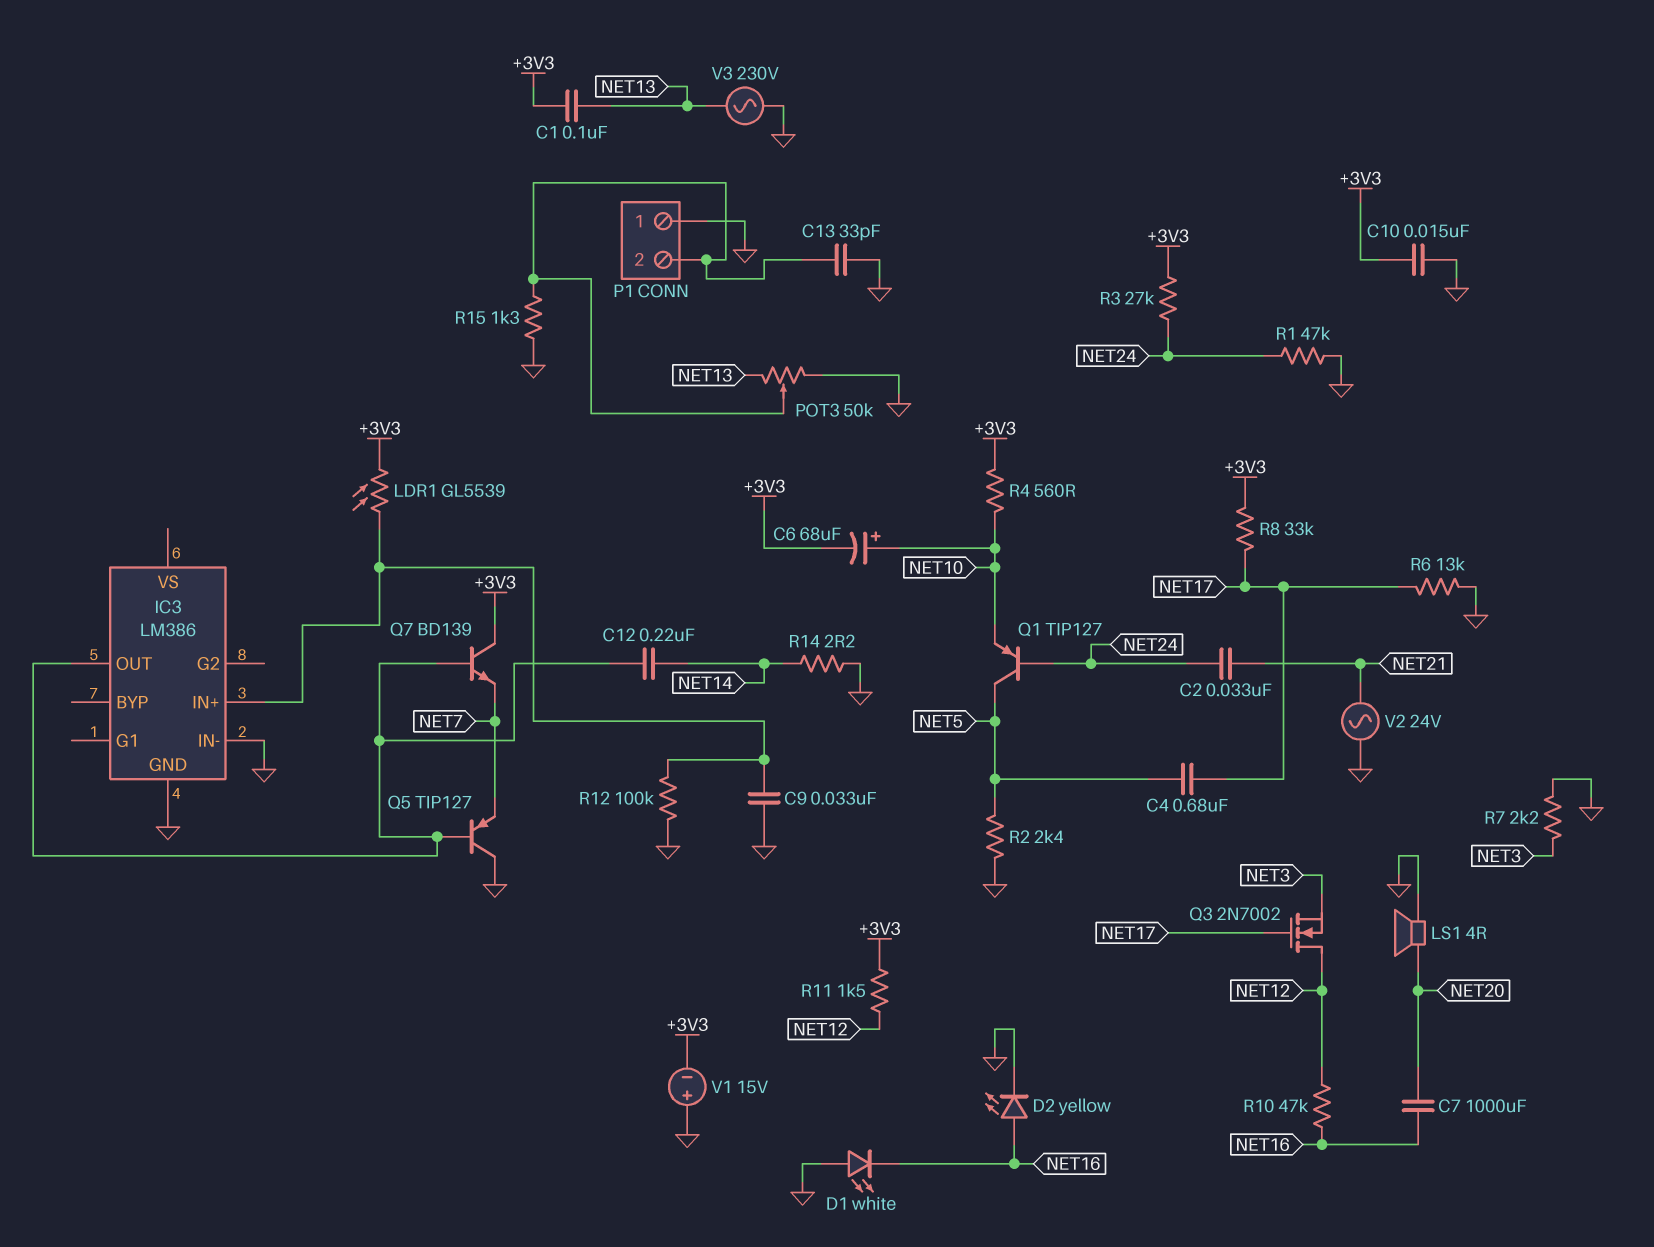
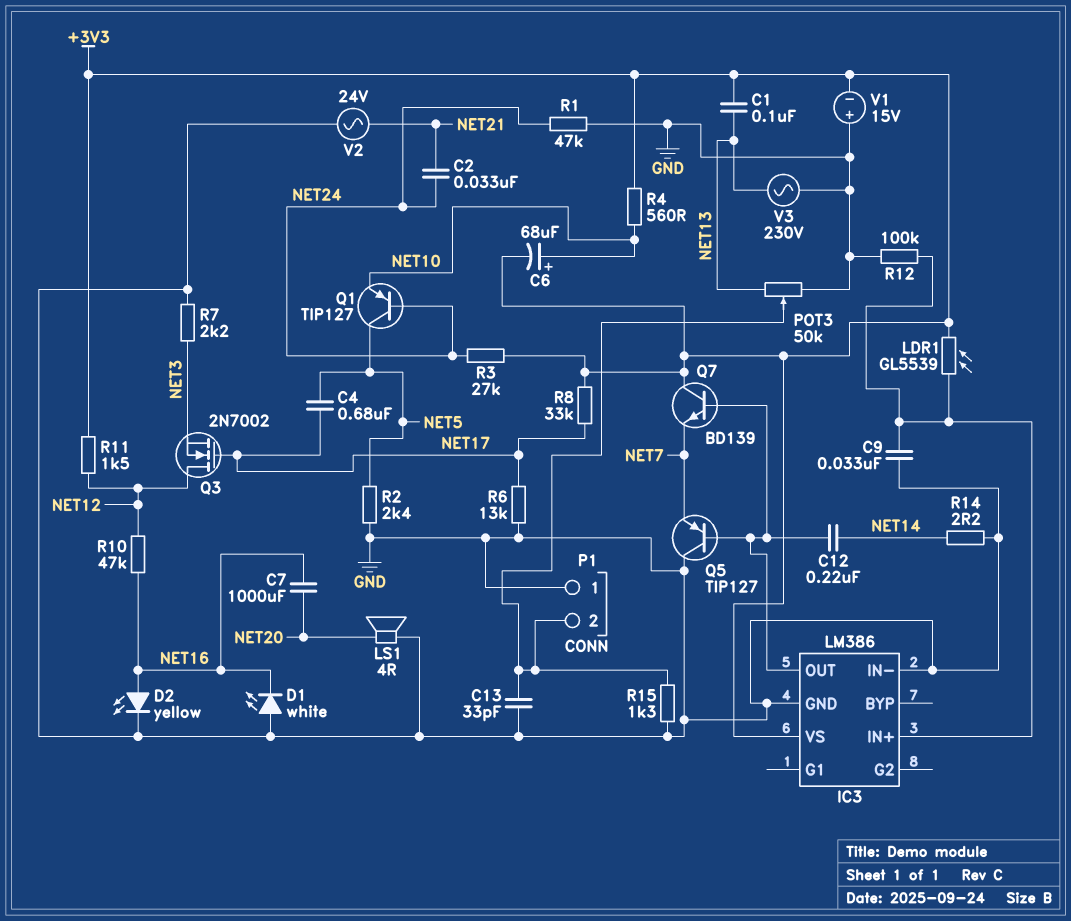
C10: 15nF (+3V3, GND) -> none
IC3 pin VS: none -> +3V3

